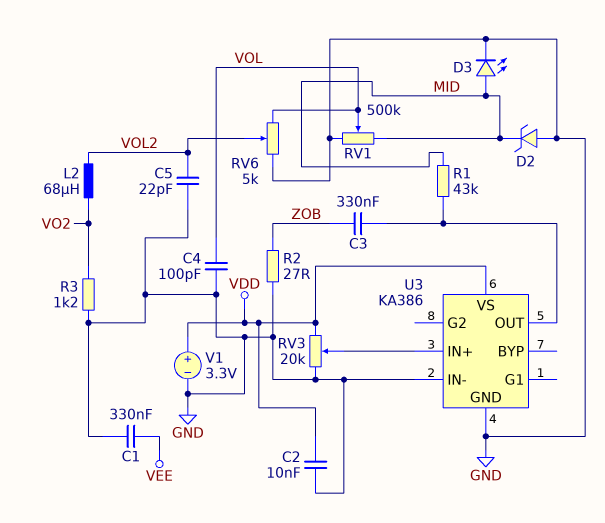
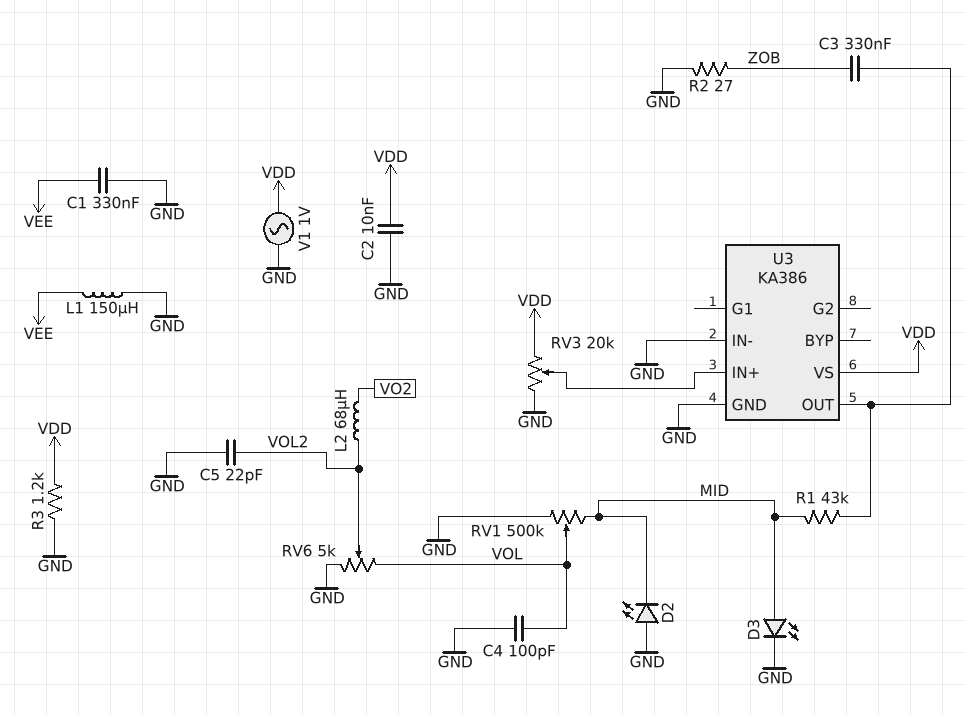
D2: zener (A GND, K MID) -> LED (A GND, K MID)
L1: none -> 150uH (GND, VEE)
R3: 1.2k (GND, VO2) -> 1.2k (GND, VDD)
V1: 3.3V (plus VDD, minus GND) -> AC 1V (GND, VDD)

